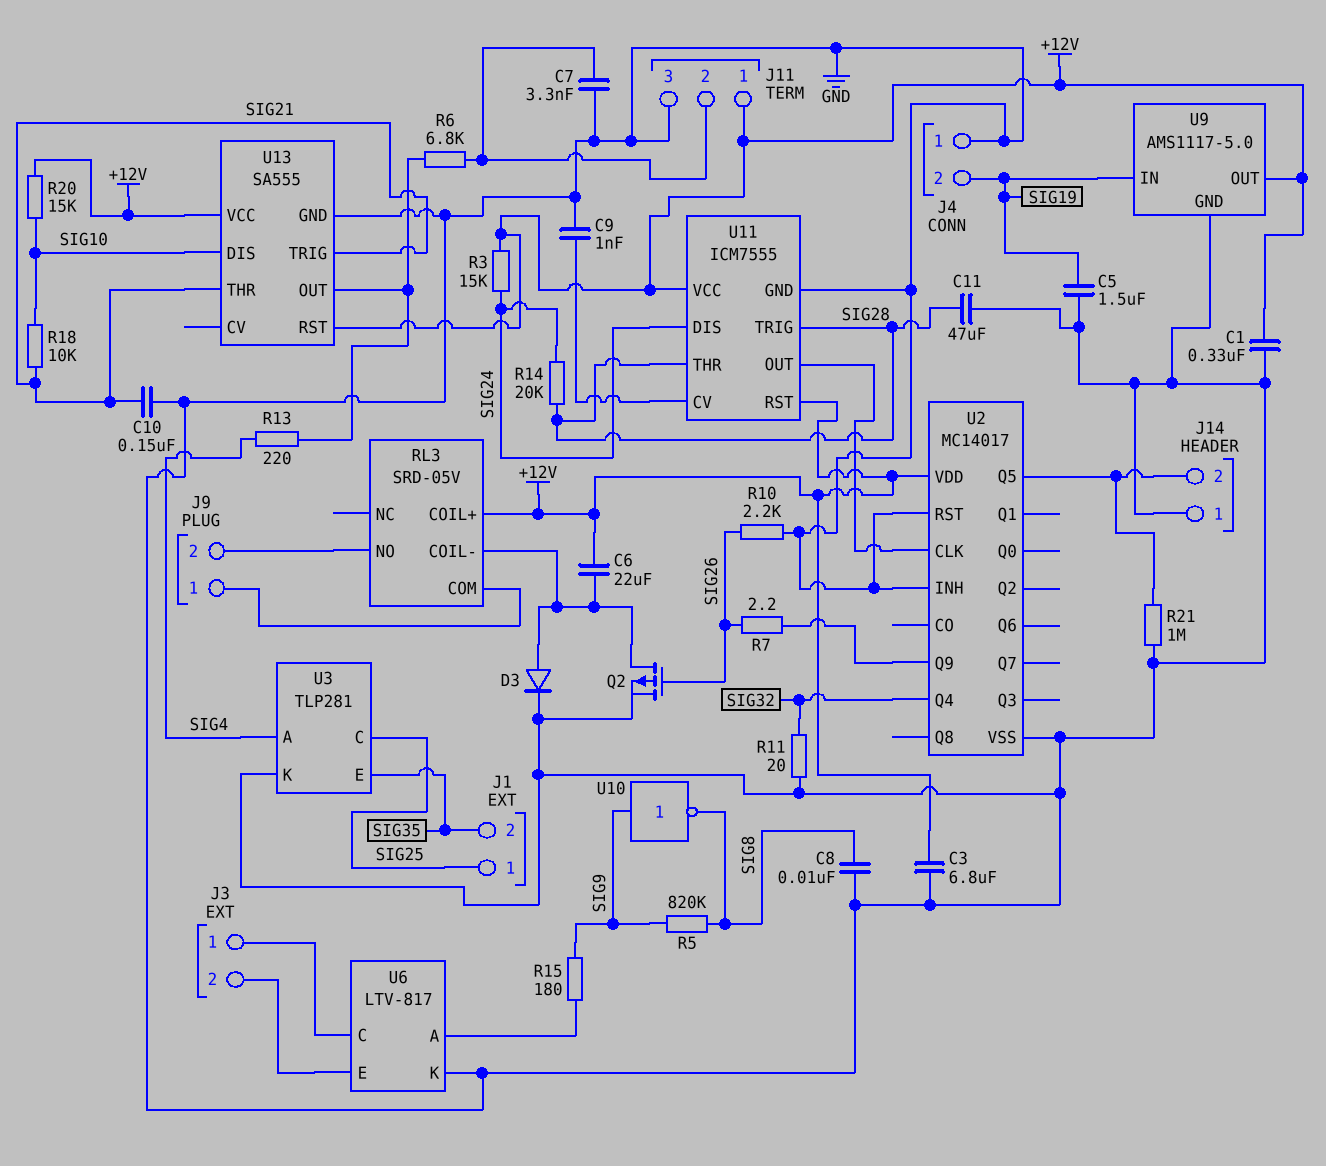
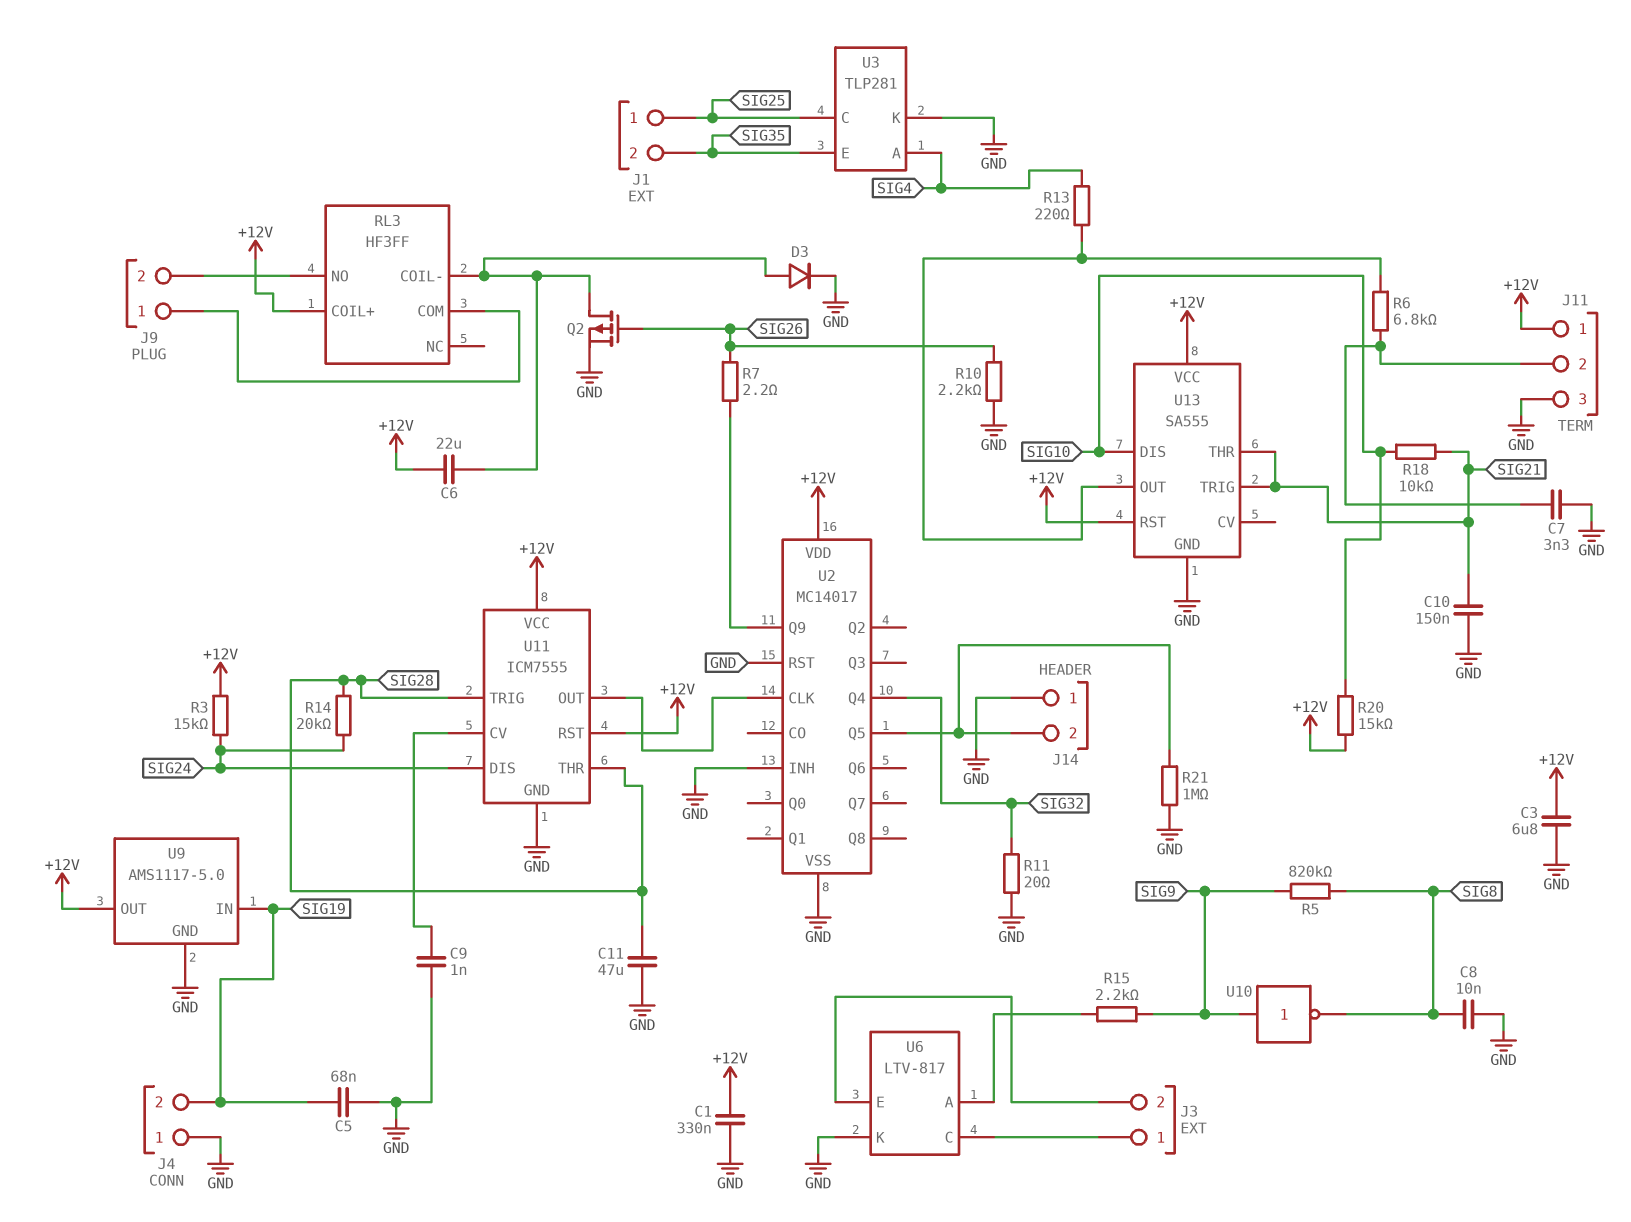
C5: 1.5uF (GND, SIG19) -> 68nF (GND, SIG19)
R15: 180 (SIG9, U6/A) -> 2.2k (SIG9, U6/A)
RL3: SRD-05V -> HF3FF

